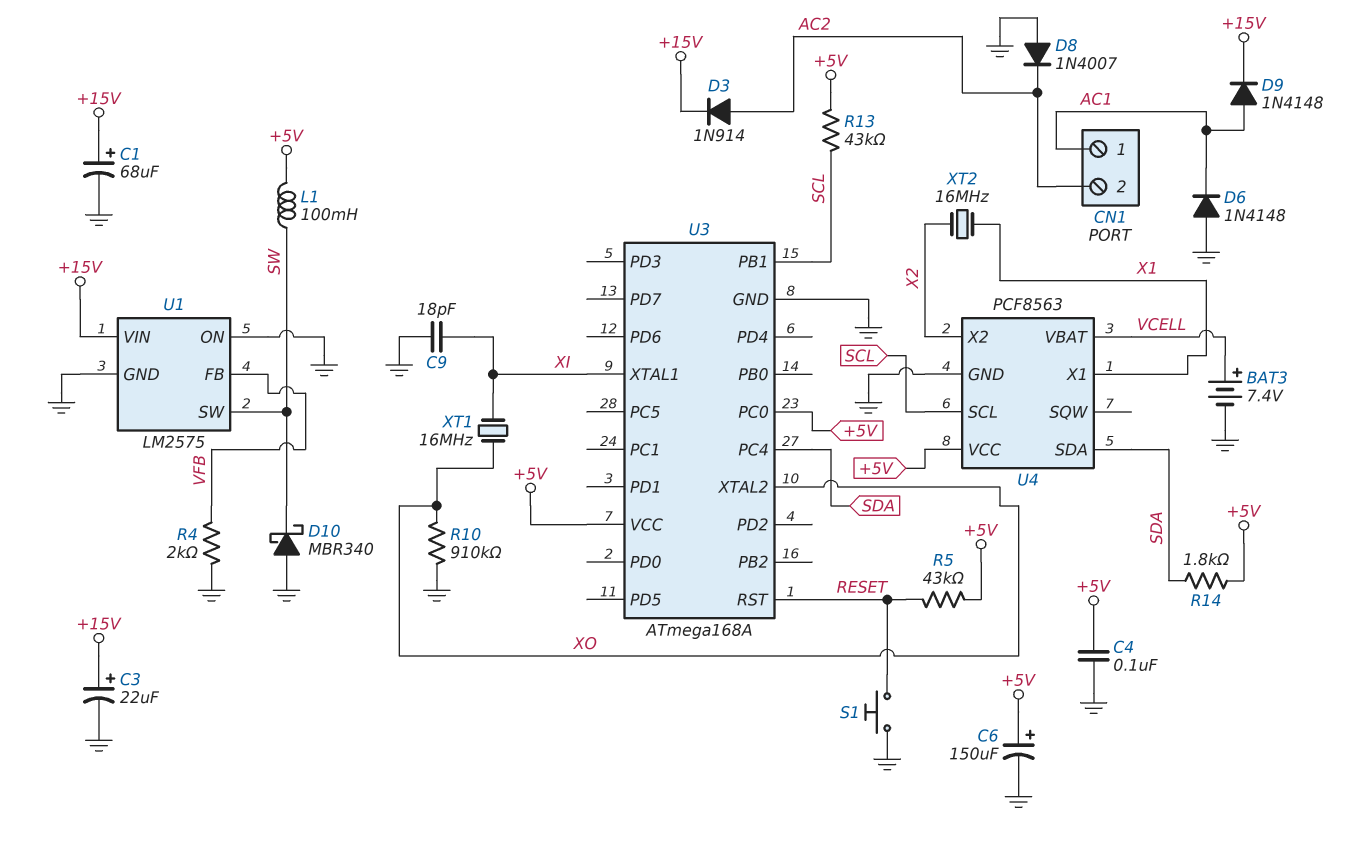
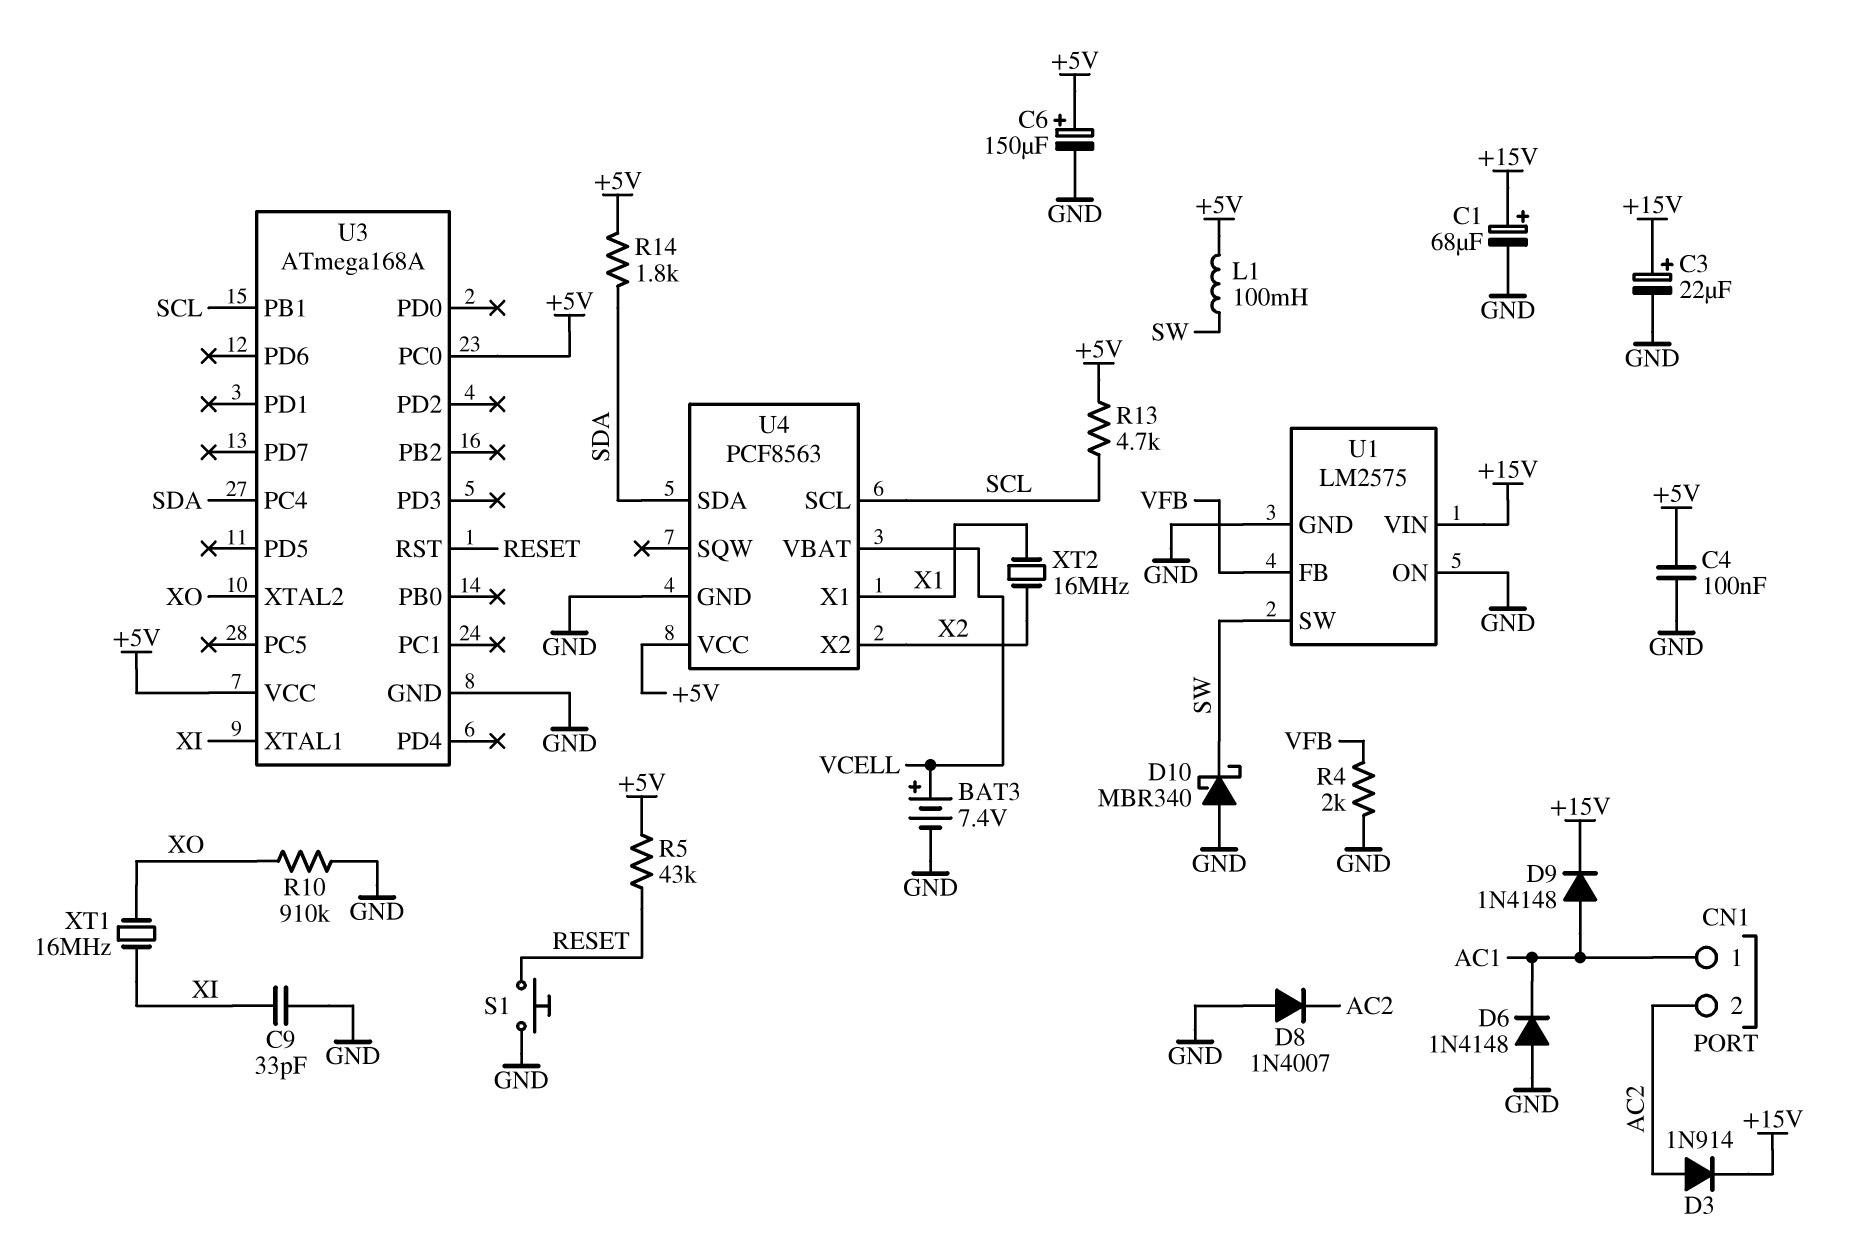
C9: 18pF (GND, XI) -> 33pF (GND, XI)
R13: 43k (+5V, SCL) -> 4.7k (+5V, SCL)

